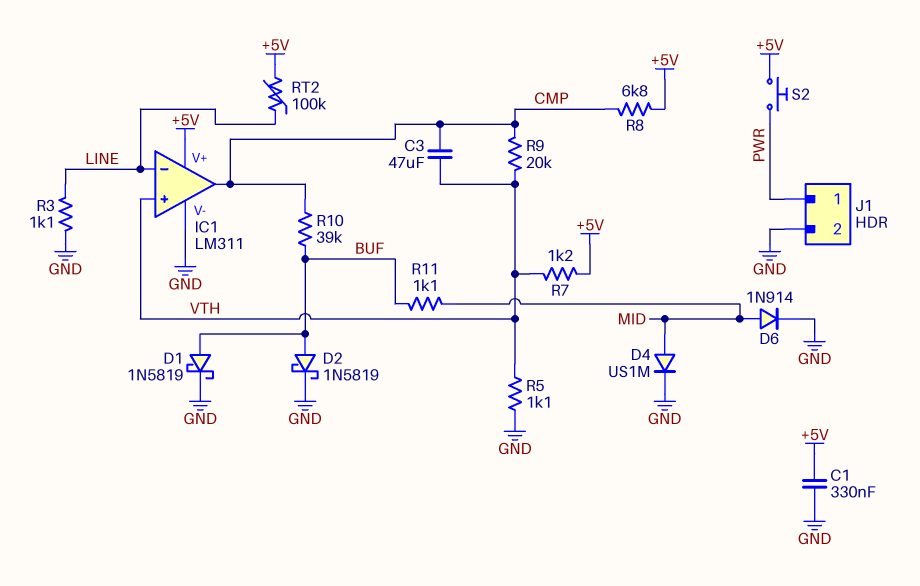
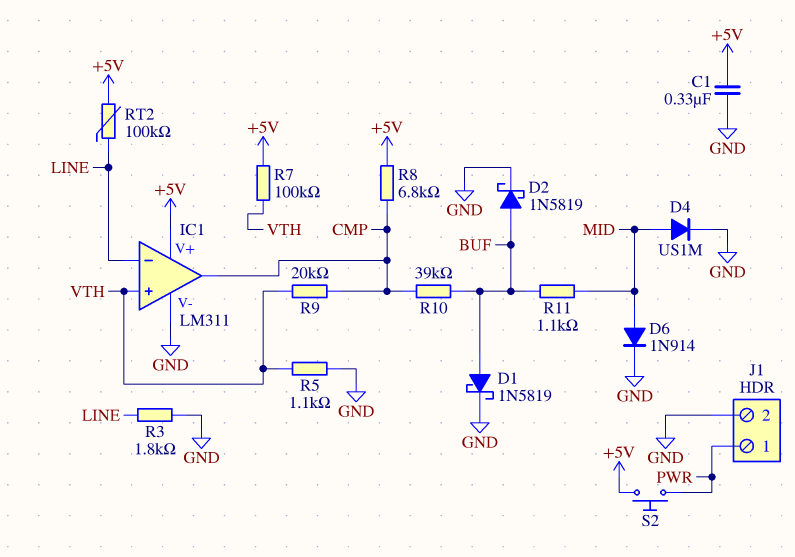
C3: 47uF (CMP, VTH) -> none
R3: 1.1k (GND, LINE) -> 1.8k (GND, LINE)
R7: 1.2k (+5V, VTH) -> 100k (+5V, VTH)

